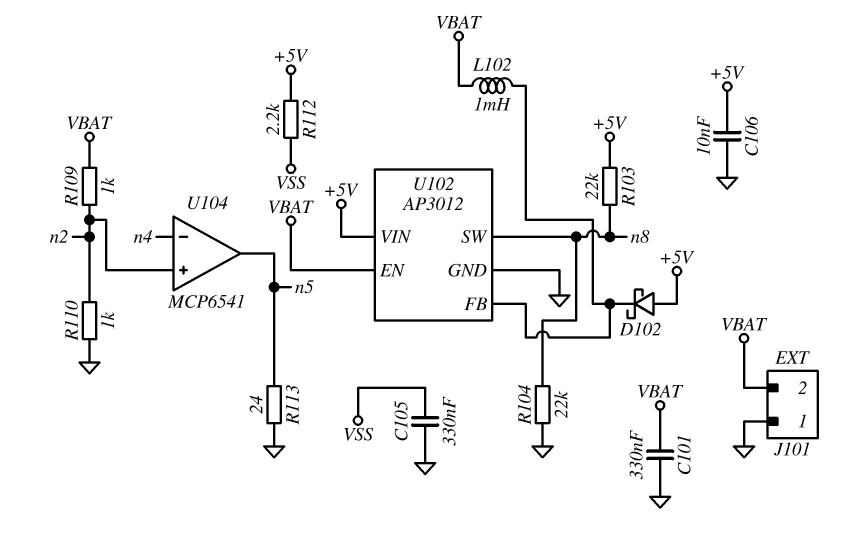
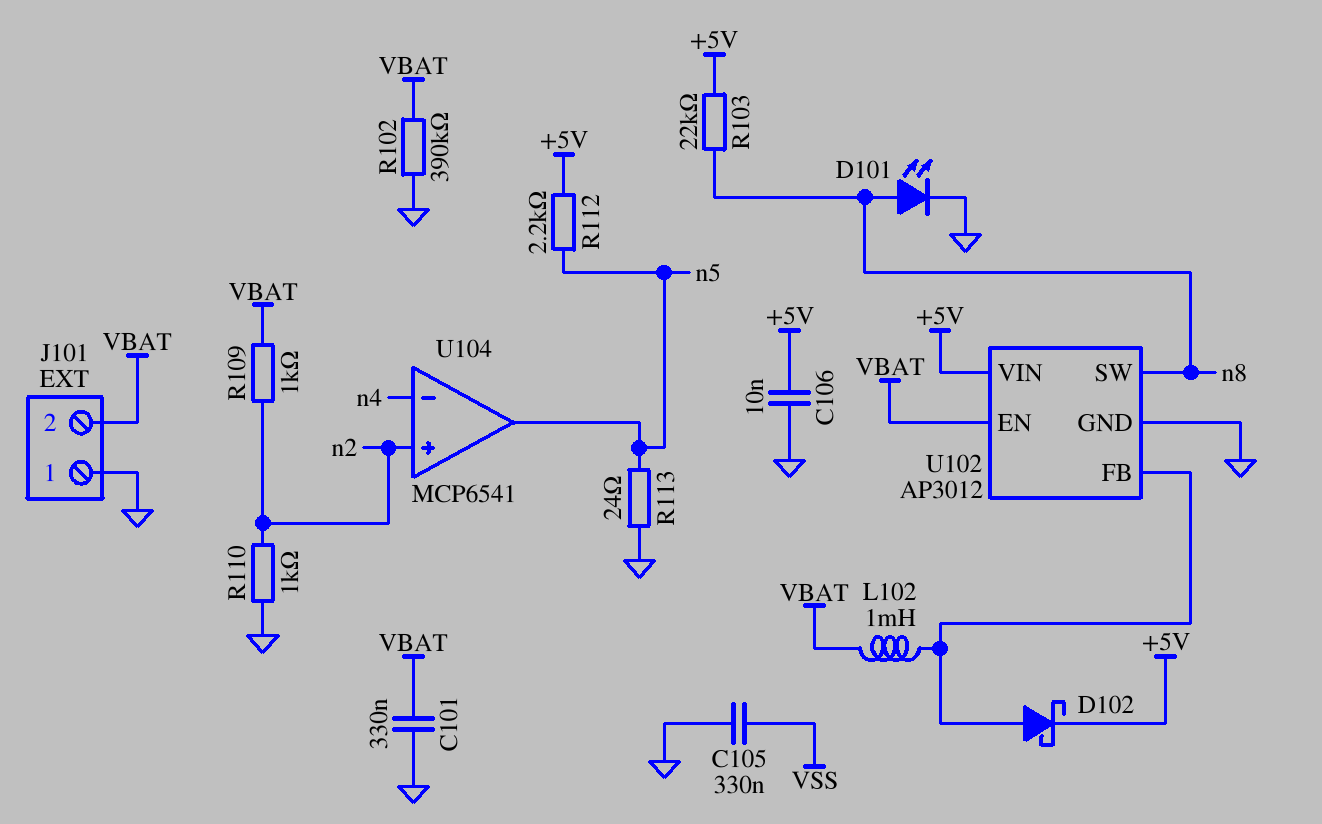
D101: none -> LED (A n8, K GND)
D102: schottky (A +5V, K U102/FB) -> schottky (A U102/FB, K +5V)
R102: none -> 390k (GND, VBAT)
R104: 22k (GND, n8) -> none
R112: 2.2k (+5V, VSS) -> 2.2k (+5V, n5)

